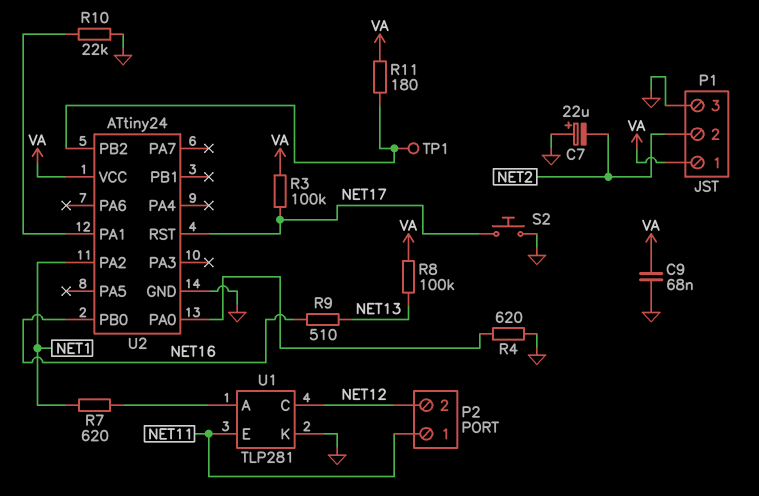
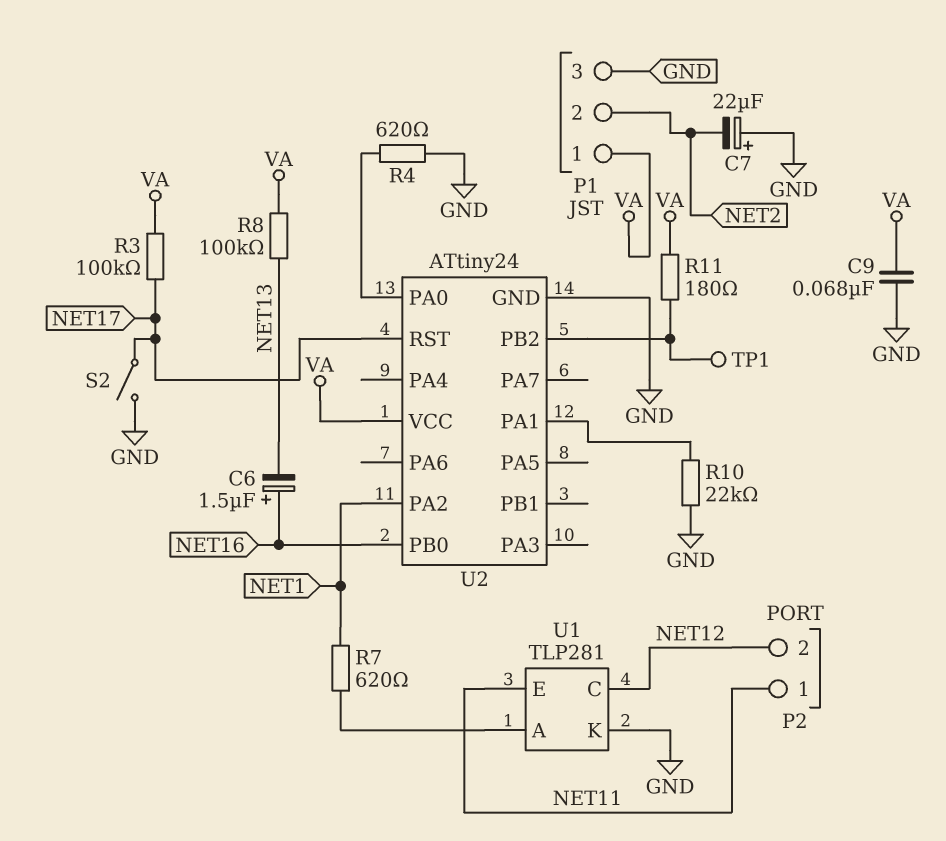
C6: none -> 1.5uF (plus NET16, minus NET13)
R9: 510 (NET13, NET16) -> none
S2: button (GND, NET17) -> switch (GND, NET17)

